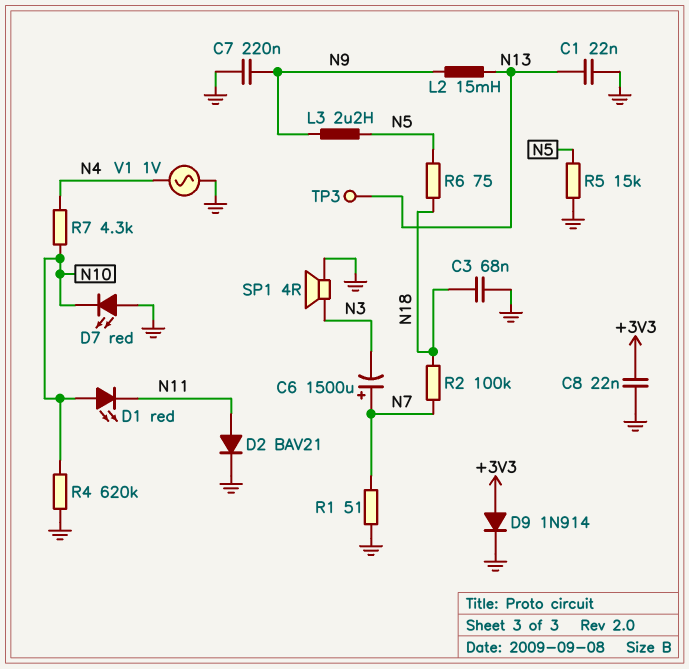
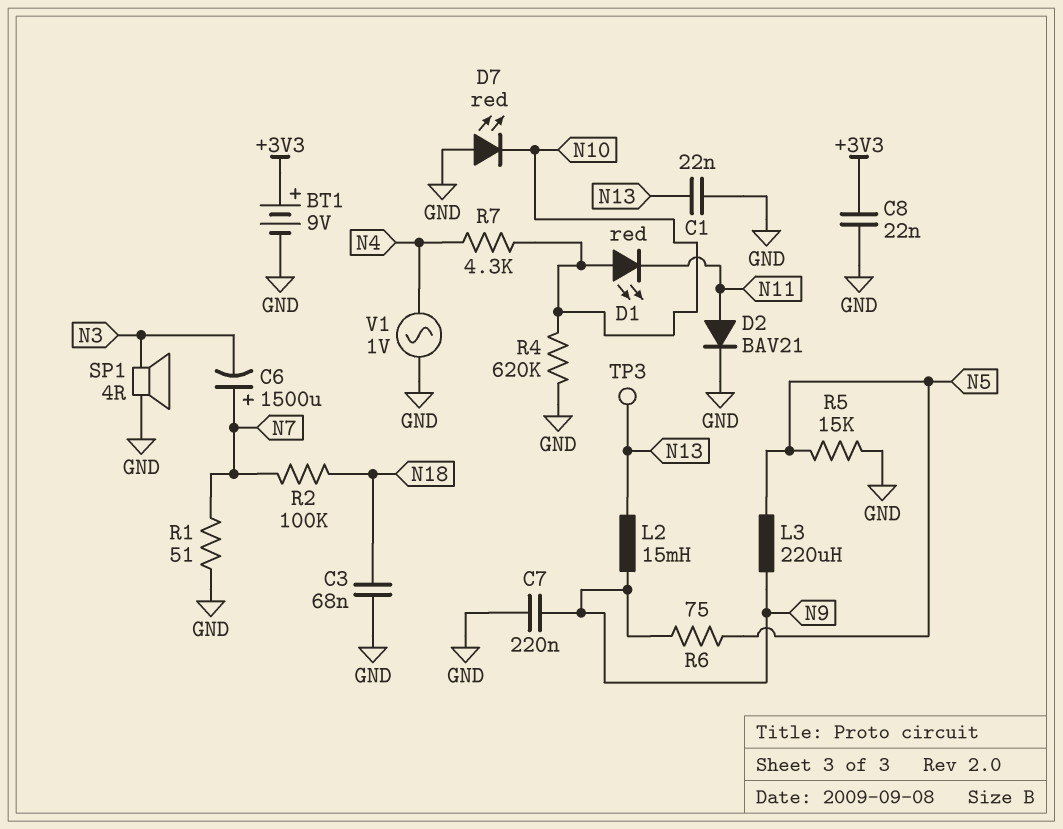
BT1: none -> 9V (plus +3V3, minus GND)
D9: diode 1N914 (A +3V3, K GND) -> none
L3: 2.2uH (N5, N9) -> 220uH (N5, N9)
R6: 75 (N5, N18) -> 75 (N5, N9)

